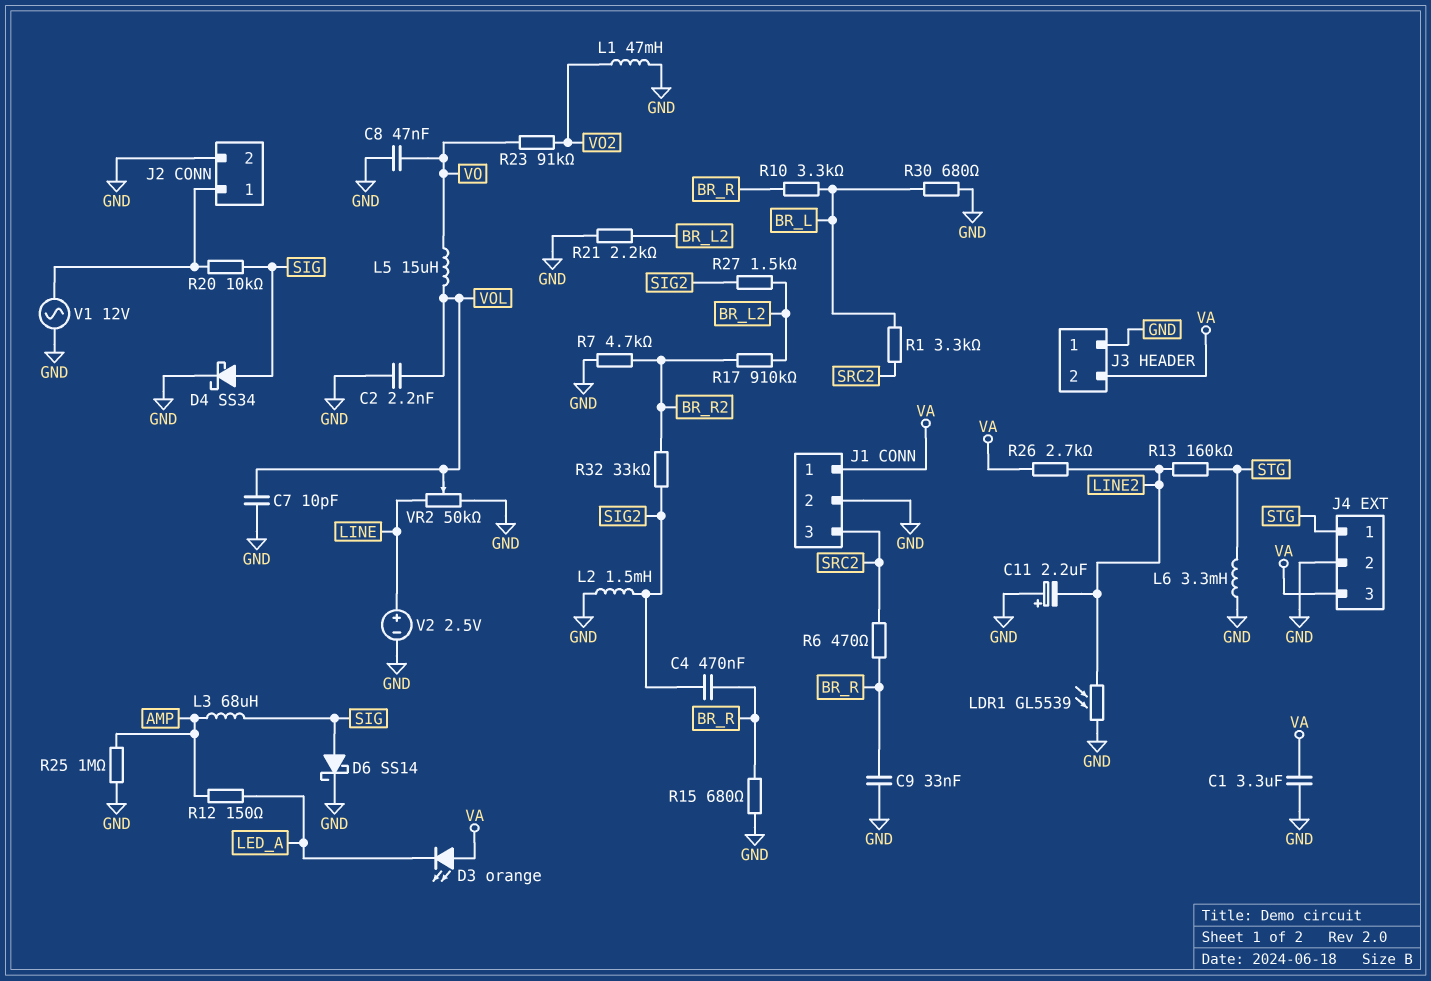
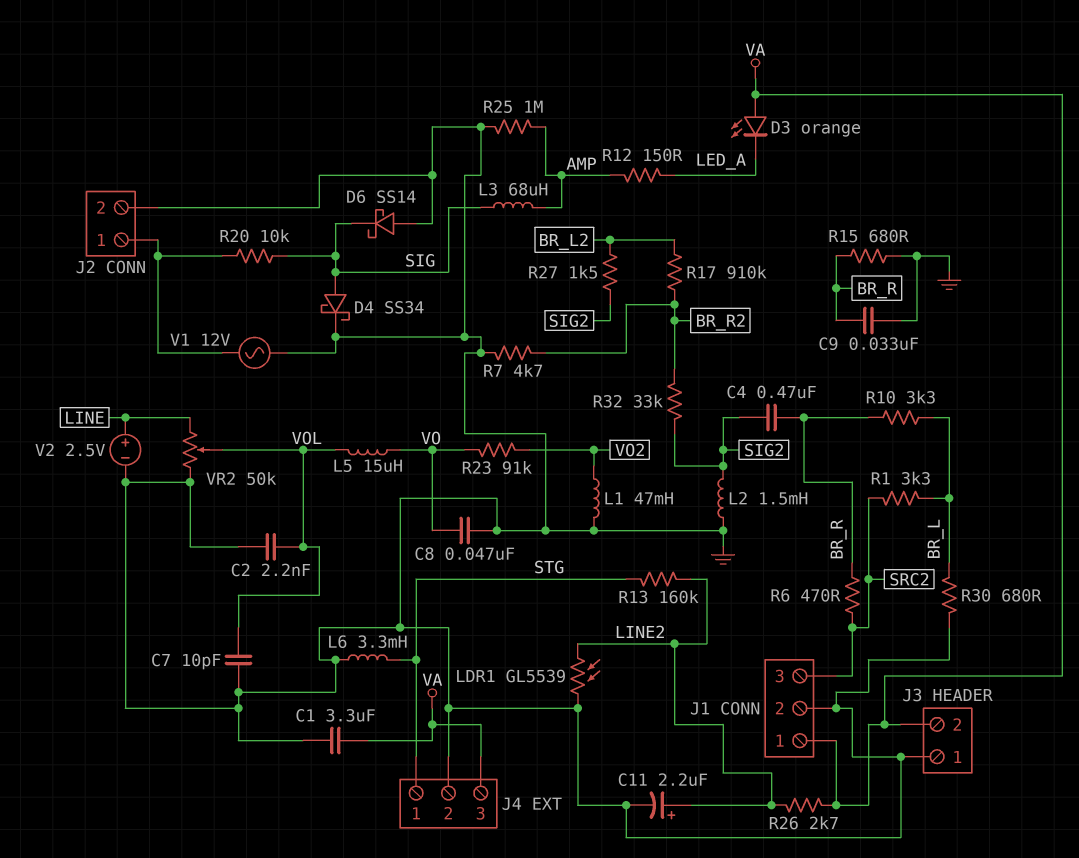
C11: 2.2uF (plus GND, minus LINE2) -> 2.2uF (plus LINE2, minus GND)
D6: schottky SS14 (A SIG, K GND) -> schottky SS14 (A GND, K SIG)
R21: 2.2k (BR_L2, GND) -> none

